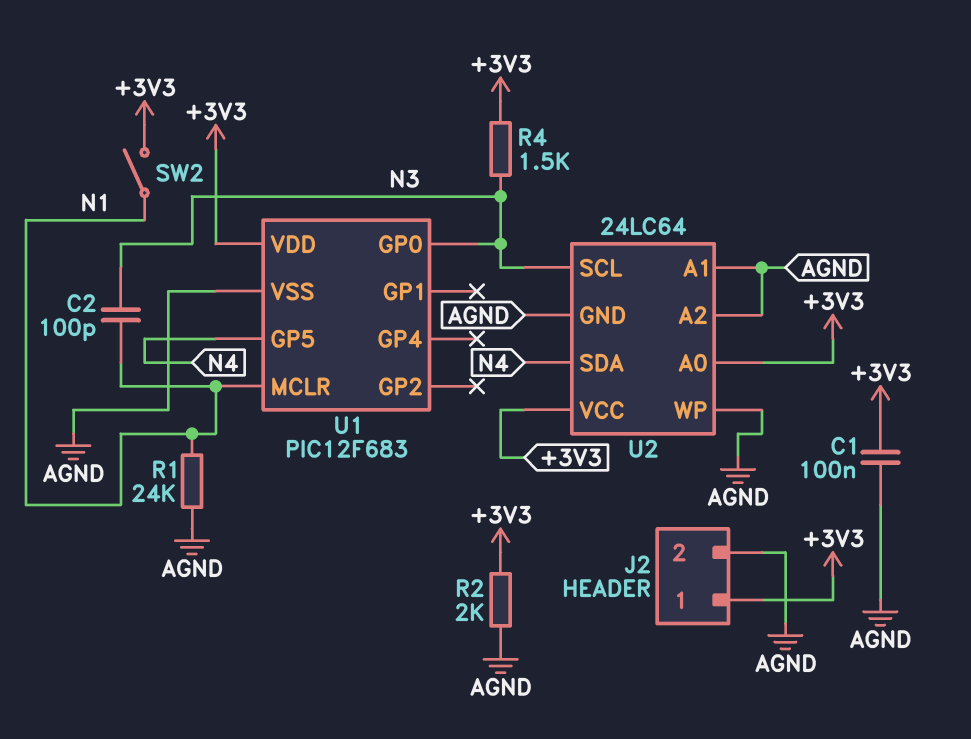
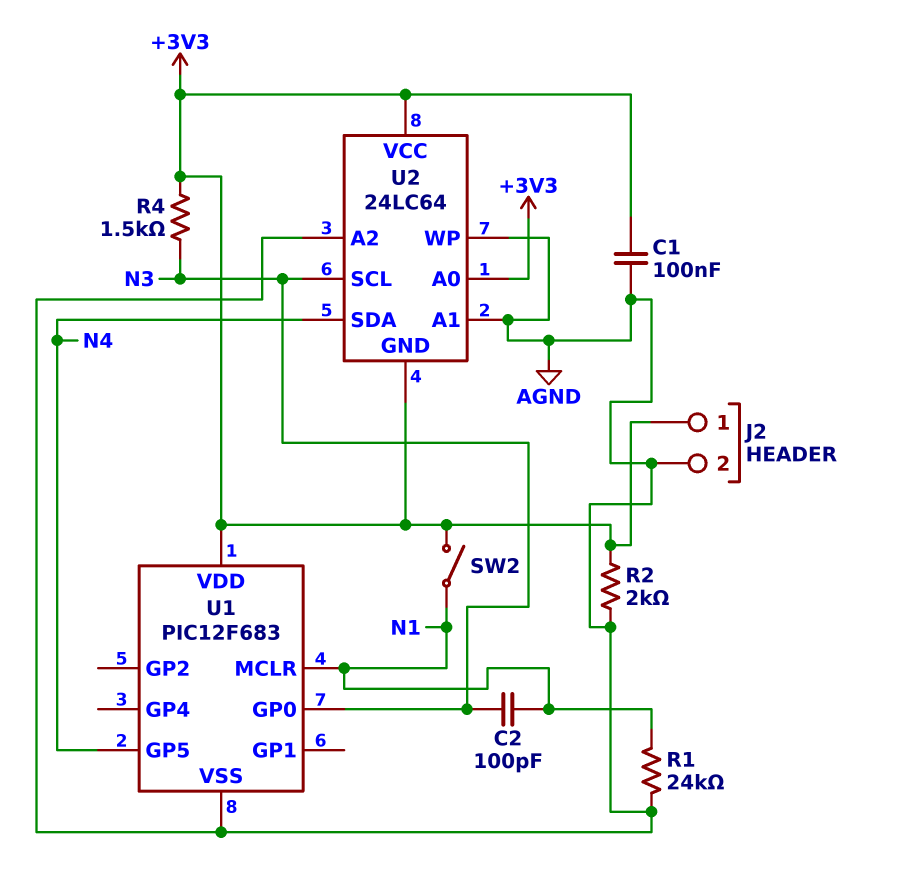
U2 pin GND: AGND -> +3V3

